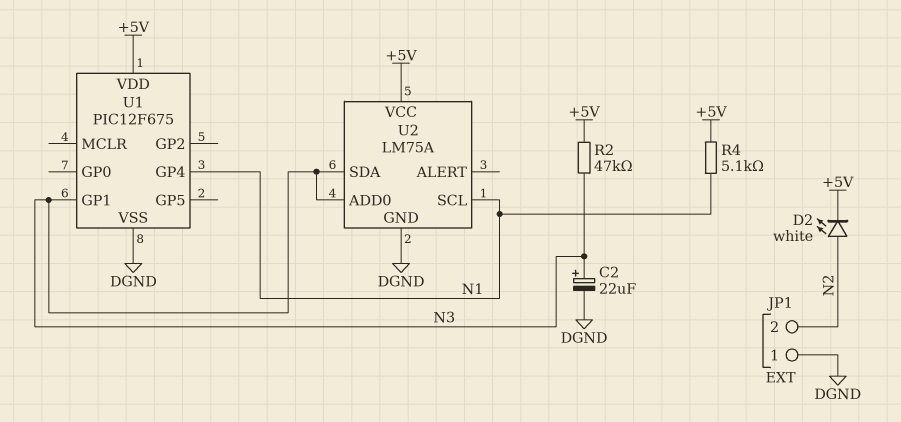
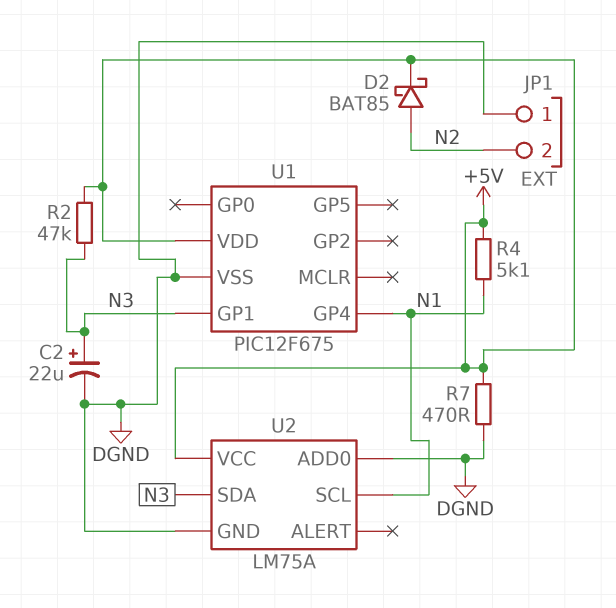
D2: LED white (A N2, K +5V) -> schottky BAT85 (A N2, K +5V)
R7: none -> 470 (+5V, DGND)
U2 pin ADD0: N3 -> DGND

